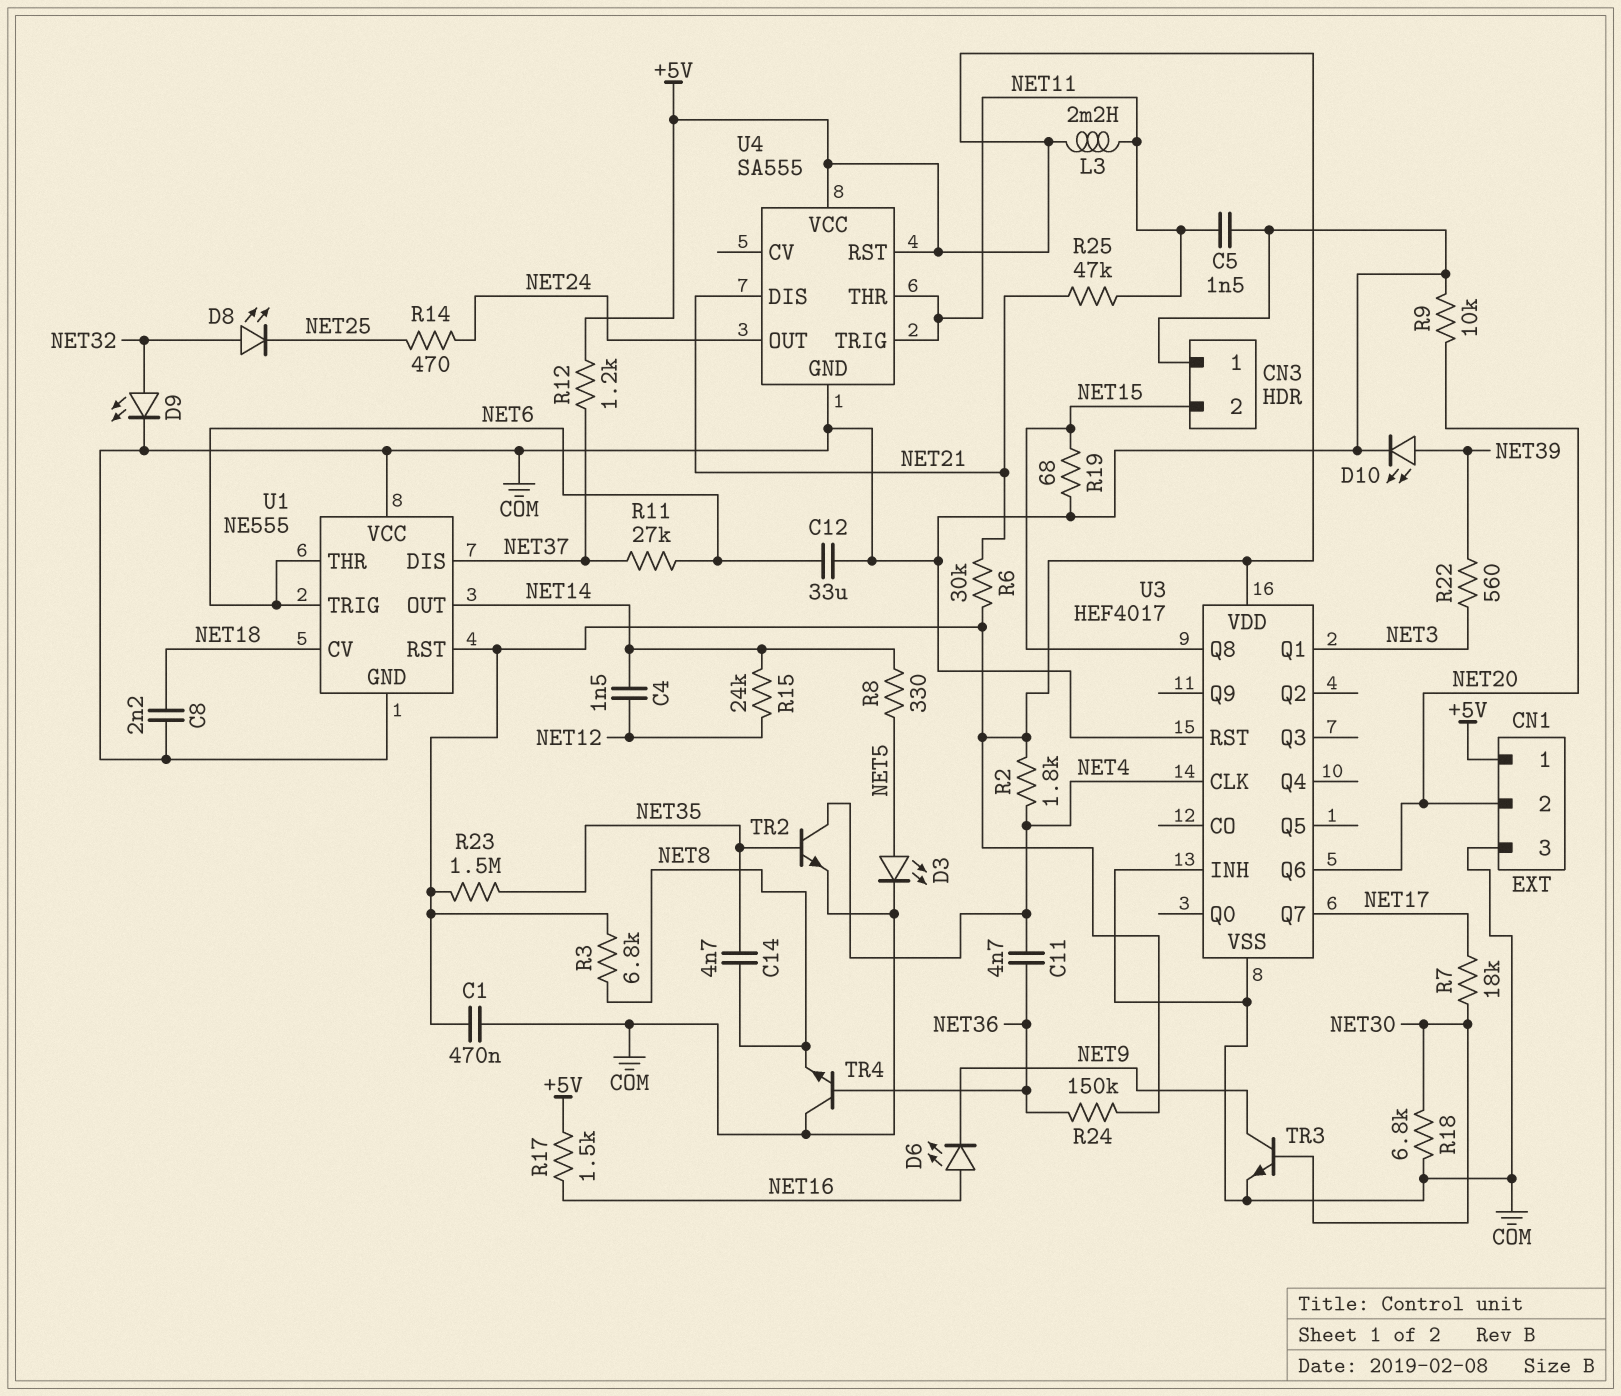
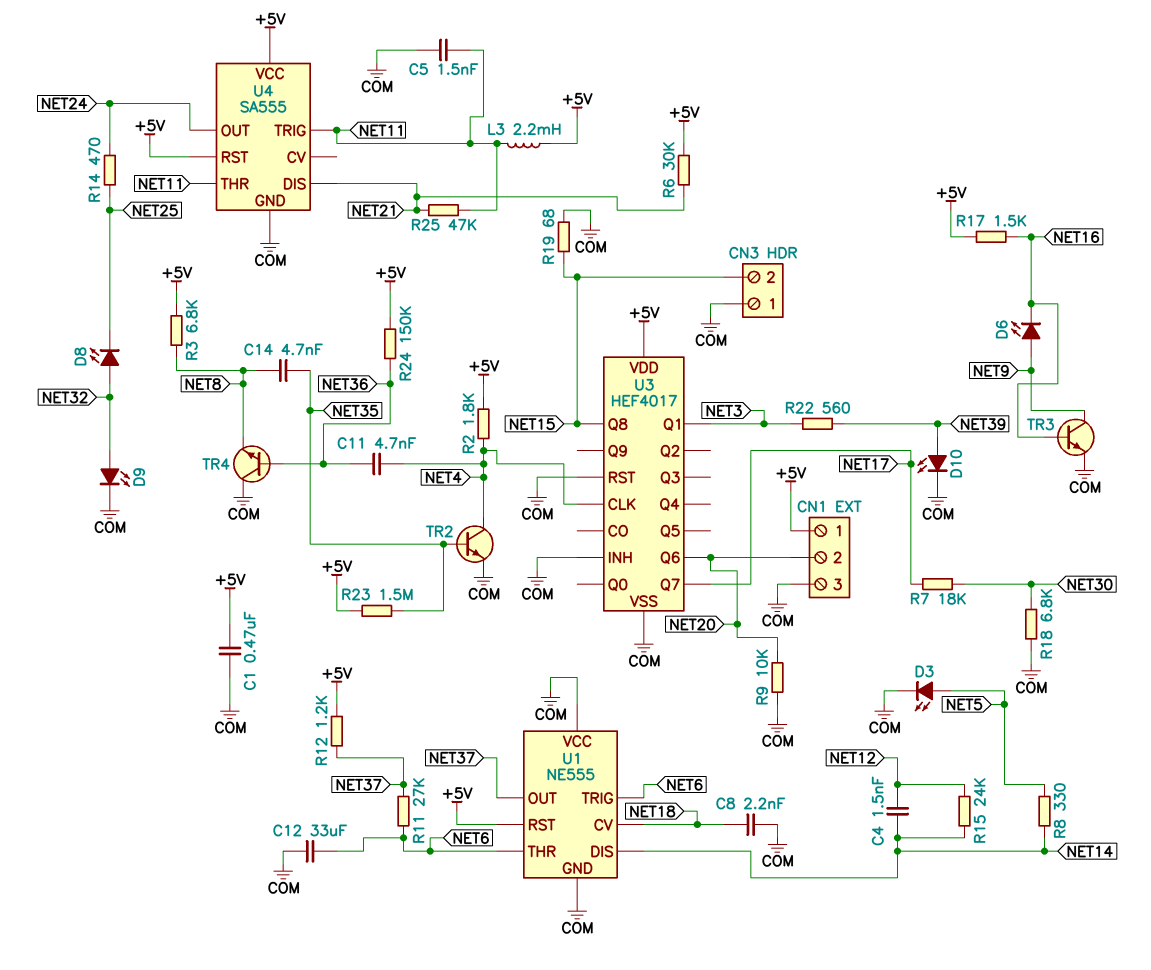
D6: LED (A NET16, K NET9) -> LED (A NET9, K NET16)
TR3: NPN (B NET30, C NET9, E COM) -> NPN (B NET16, C NET9, E COM)
U1 pin DIS: NET37 -> NET14
U1 pin OUT: NET14 -> NET37

